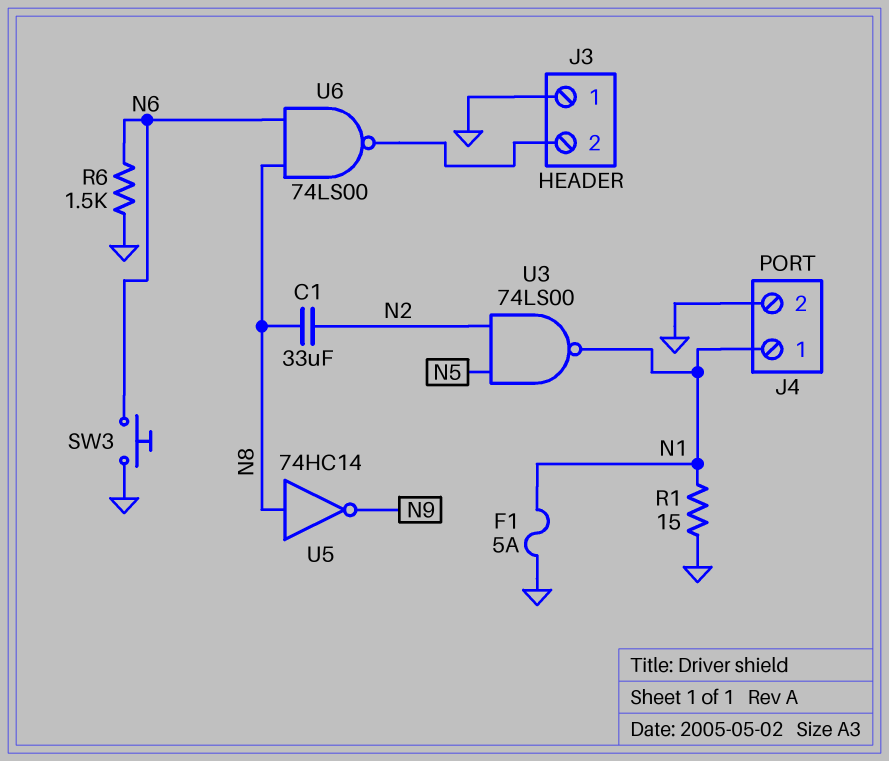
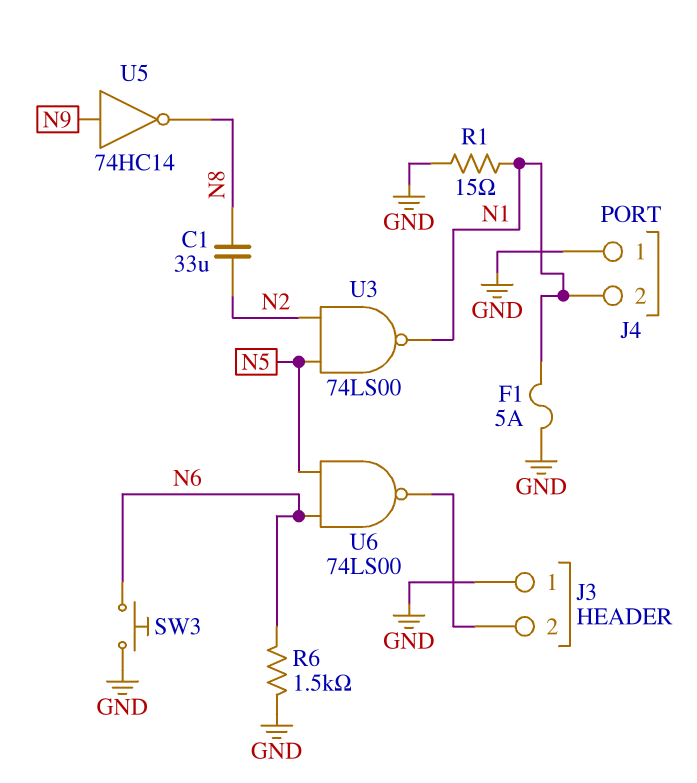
J4 pin 1: N1 -> GND
J4 pin 2: GND -> N1
U5: NOT 74HC14 (in N8, out N9) -> NOT 74HC14 (in N9, out N8)
U6: NAND 74LS00 (in N6, in N8, out J3/2) -> NAND 74LS00 (in N5, in N6, out J3/2)

